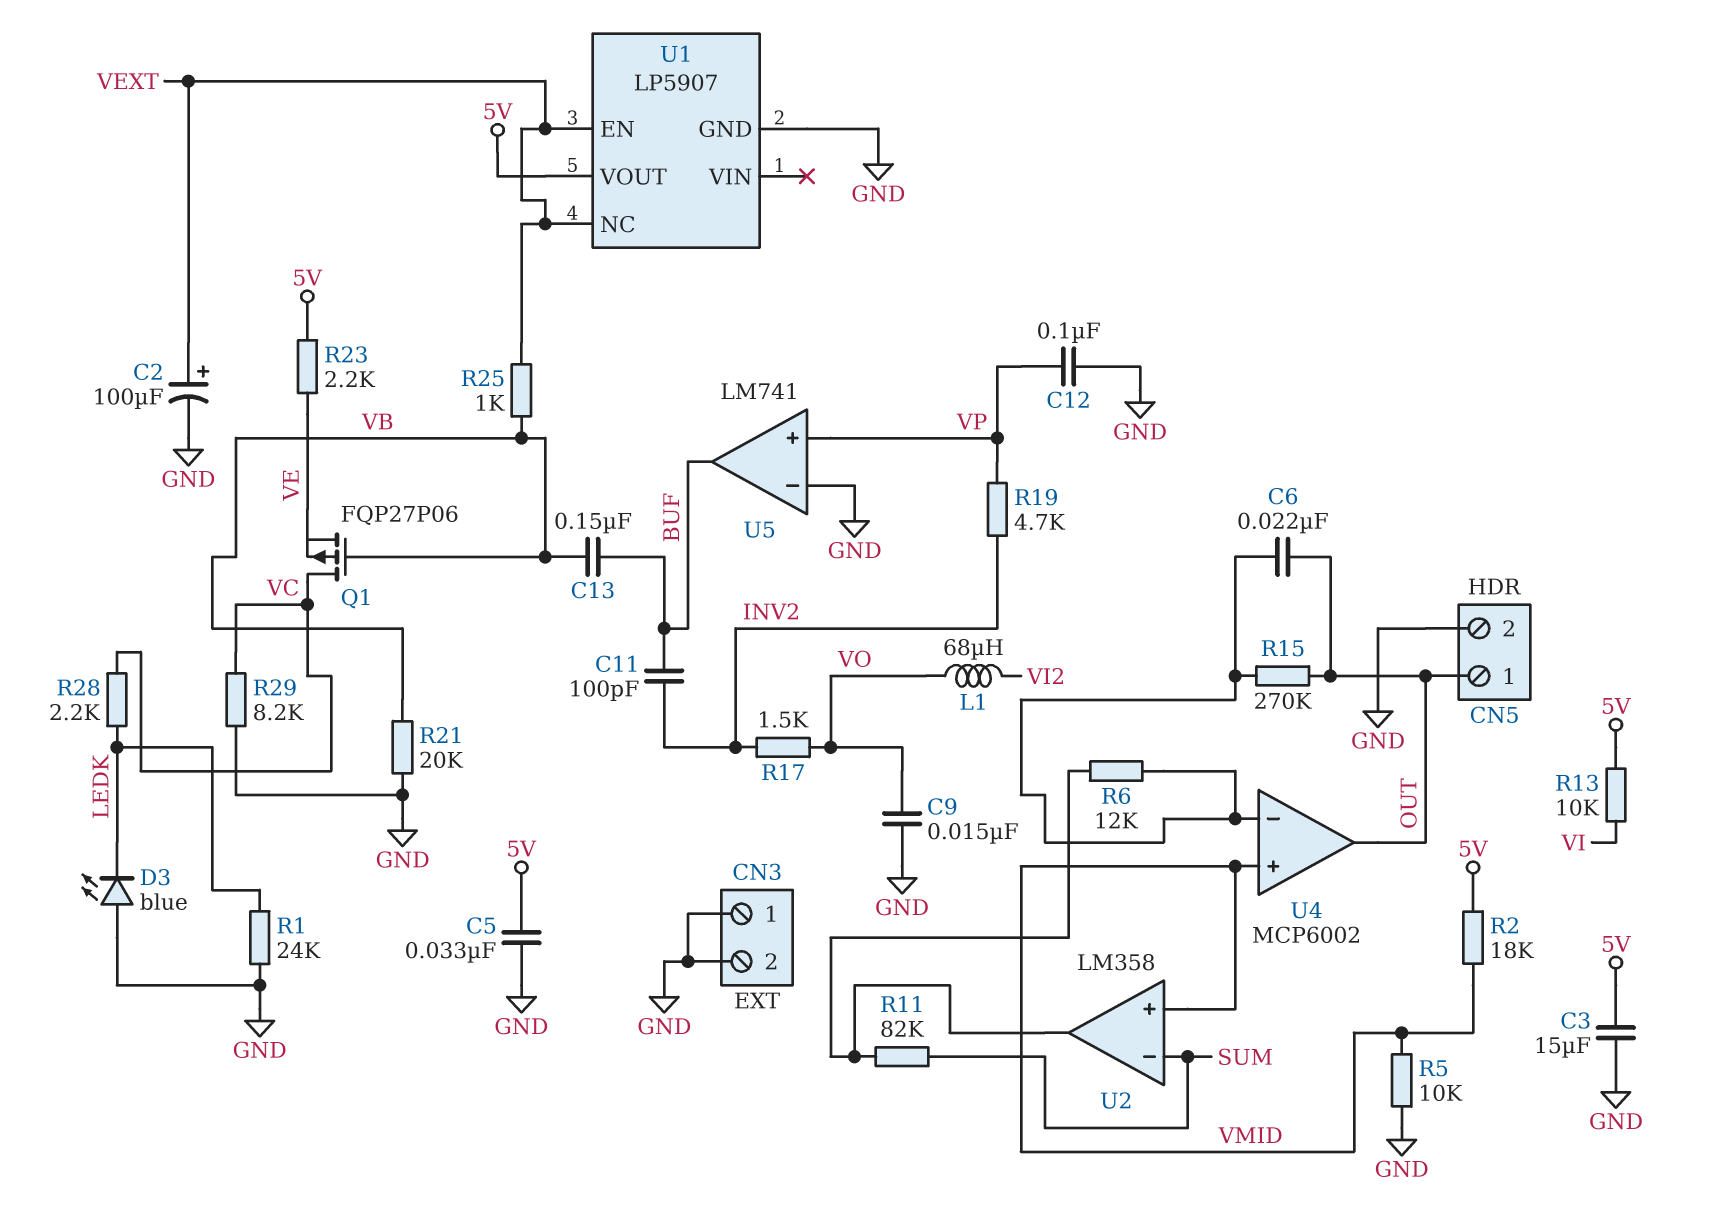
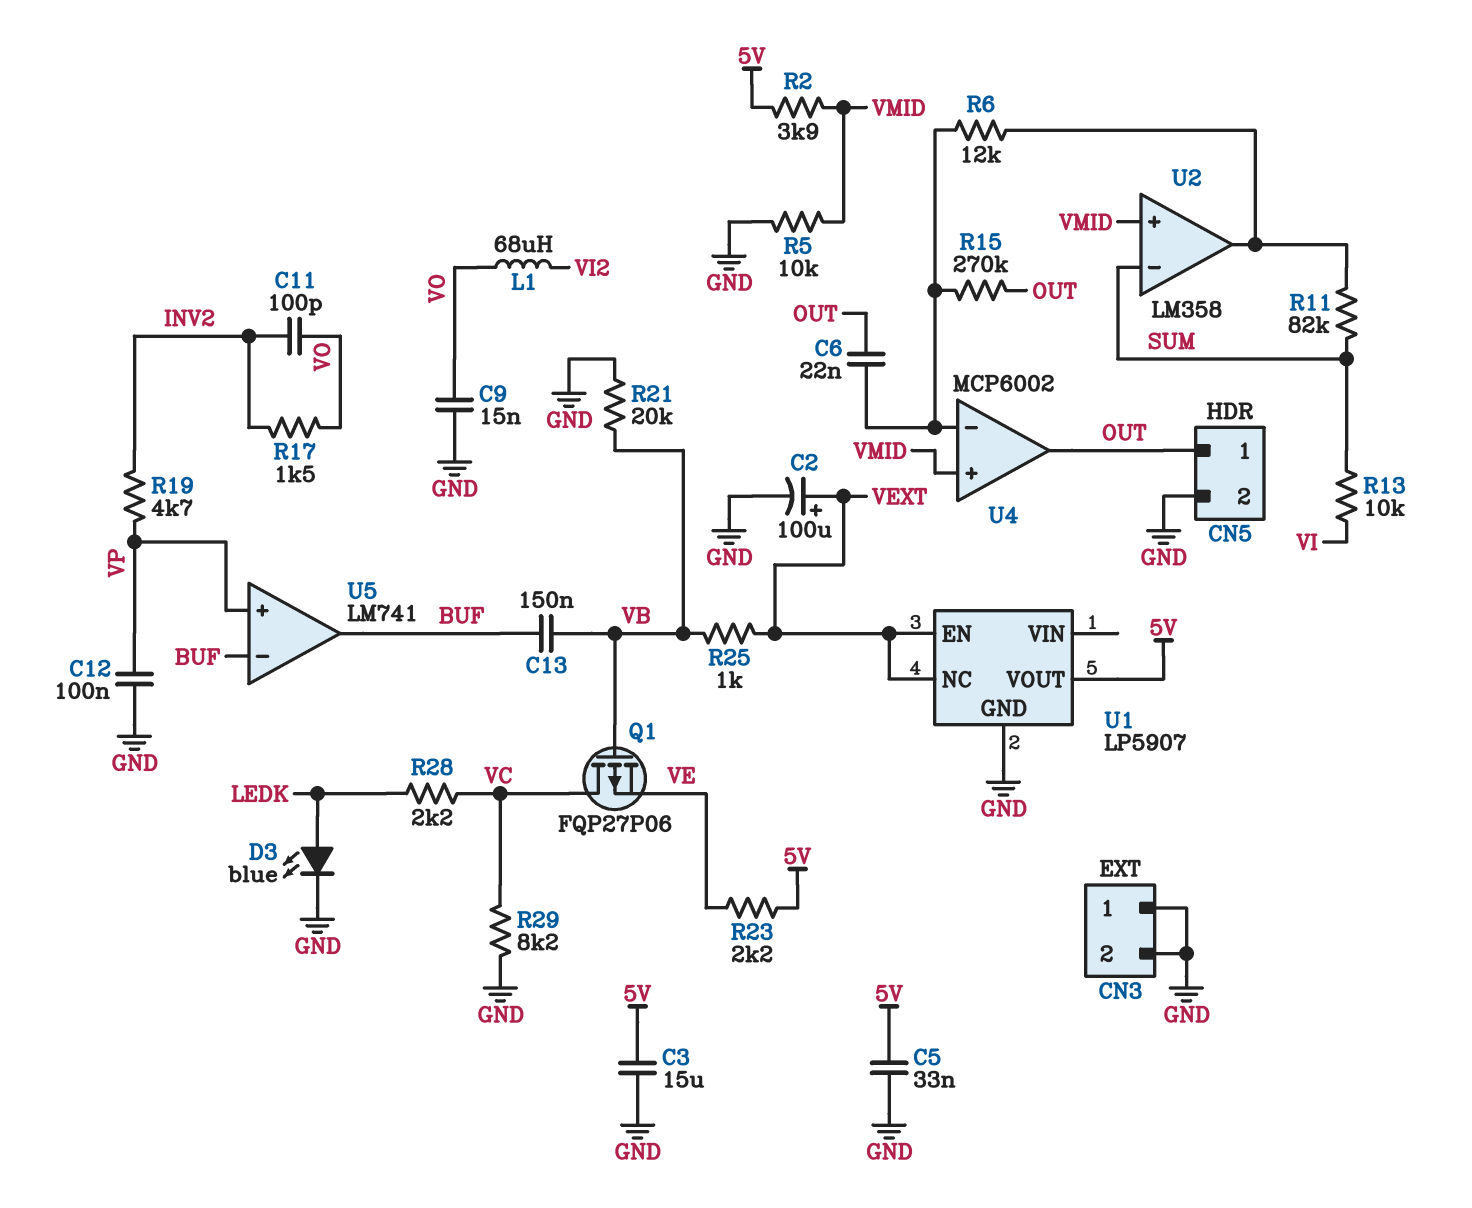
C11: 100pF (BUF, INV2) -> 100pF (INV2, VO)
D3: LED blue (A GND, K LEDK) -> LED blue (A LEDK, K GND)
R1: 24k (GND, LEDK) -> none
R2: 18k (5V, VMID) -> 3.9k (5V, VMID)
R13: 10k (5V, VI) -> 10k (SUM, VI)
U5 pin in-: GND -> BUF

